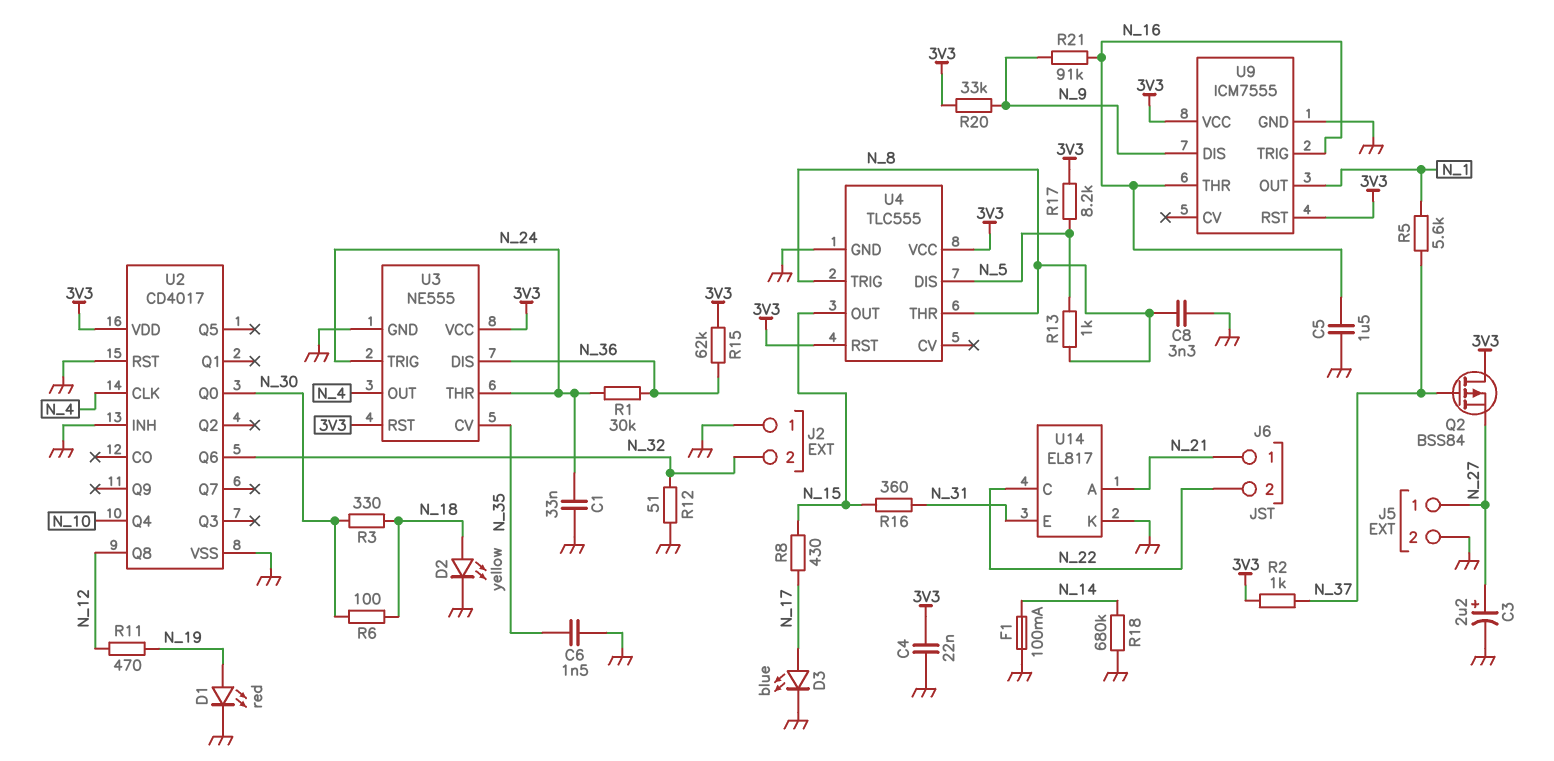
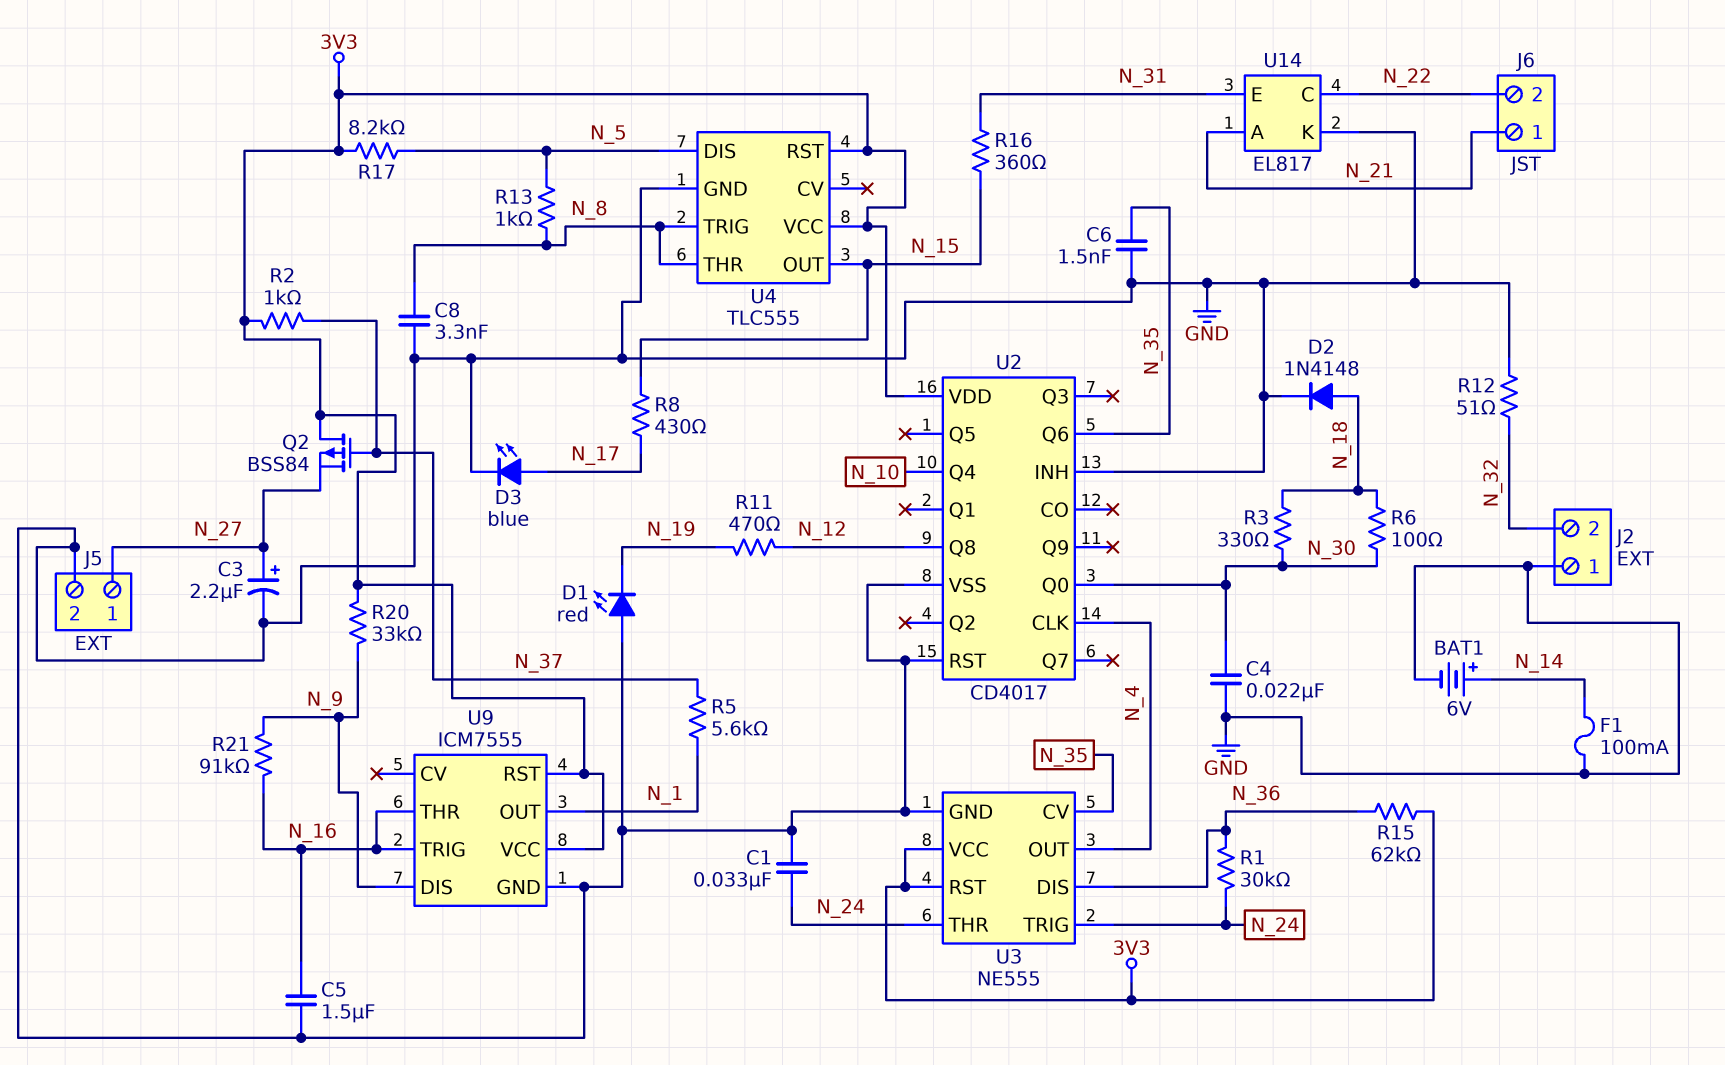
BAT1: none -> 6V (plus N_14, minus GND)
C4: 22nF (3V3, GND) -> 22nF (GND, N_30)
D1: LED red (A N_19, K GND) -> LED red (A GND, K N_19)
D2: LED yellow (A N_18, K GND) -> diode 1N4148 (A N_18, K GND)
R18: 680k (GND, N_14) -> none
U2 pin Q6: N_32 -> N_35

